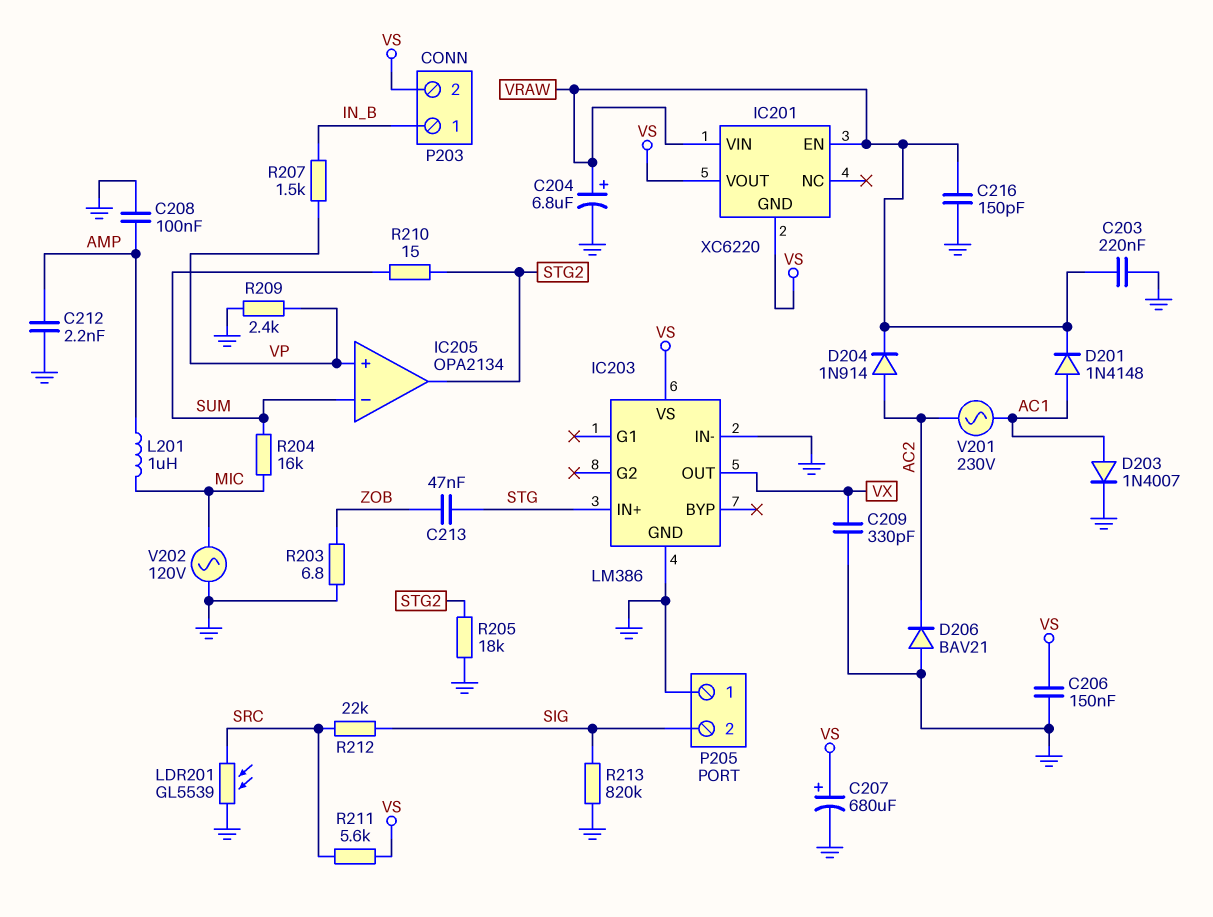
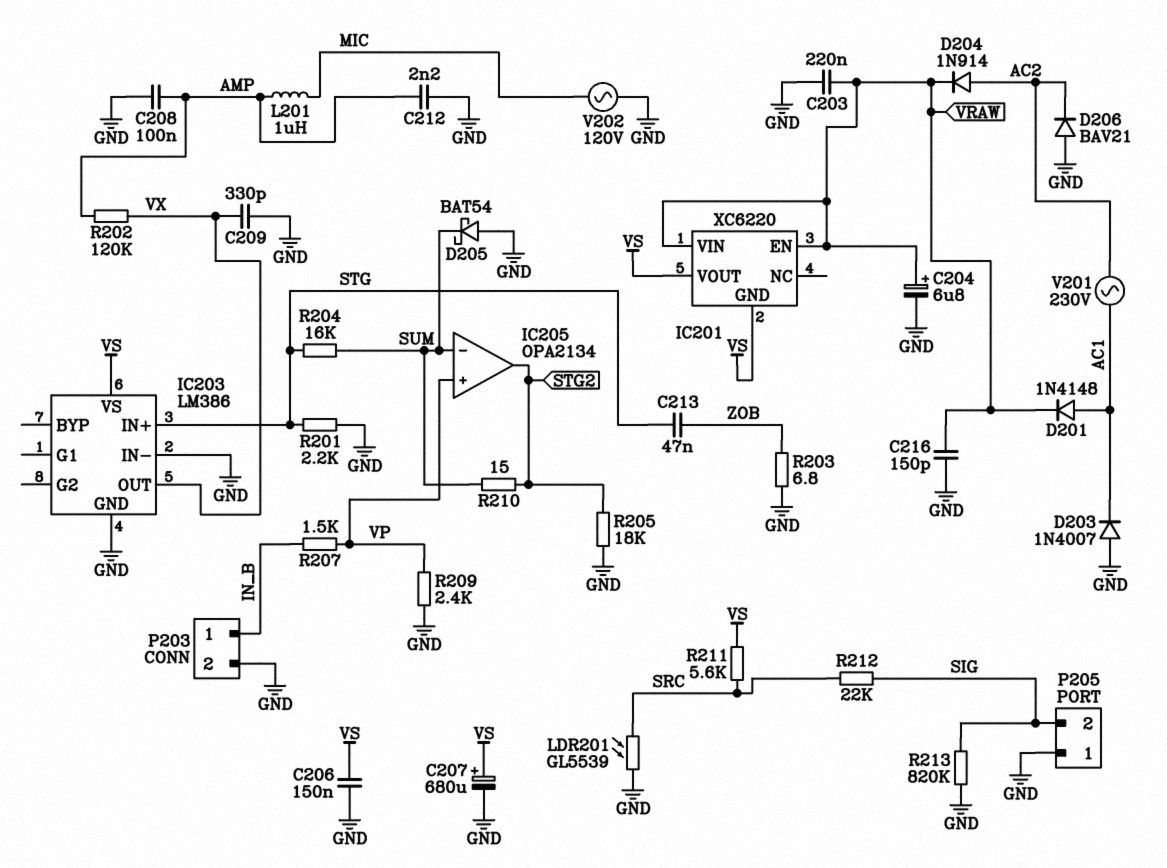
D203: diode 1N4007 (A AC1, K GND) -> diode 1N4007 (A GND, K AC1)
D205: none -> schottky BAT54 (A GND, K SUM)
P203 pin 2: VS -> GND
R201: none -> 2.2k (GND, STG)
R202: none -> 120k (AMP, VX)
R204: 16k (MIC, SUM) -> 16k (STG, SUM)

